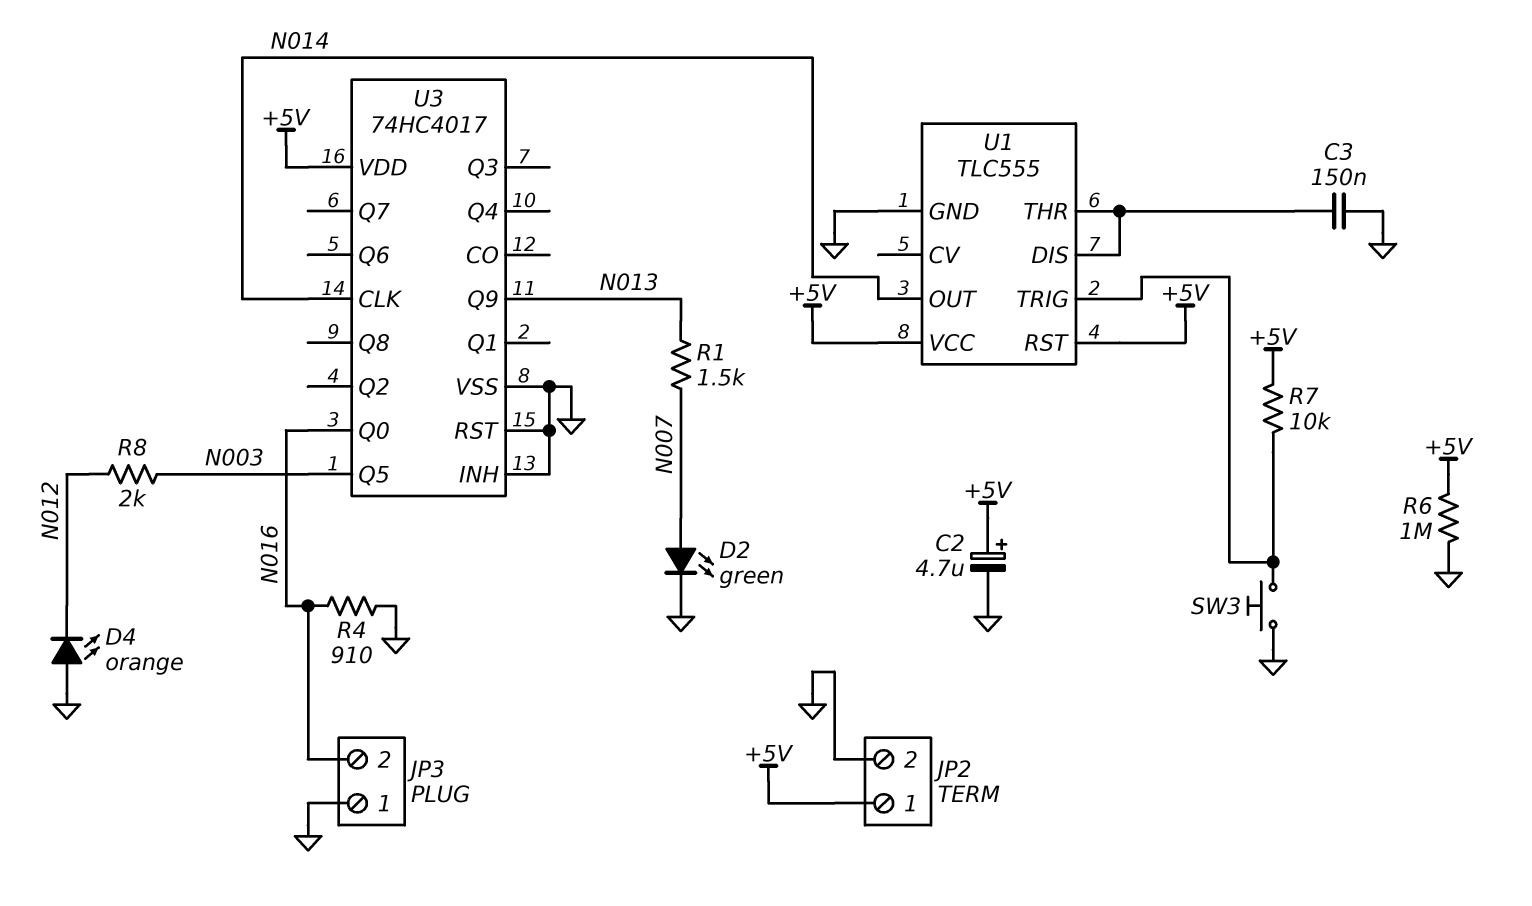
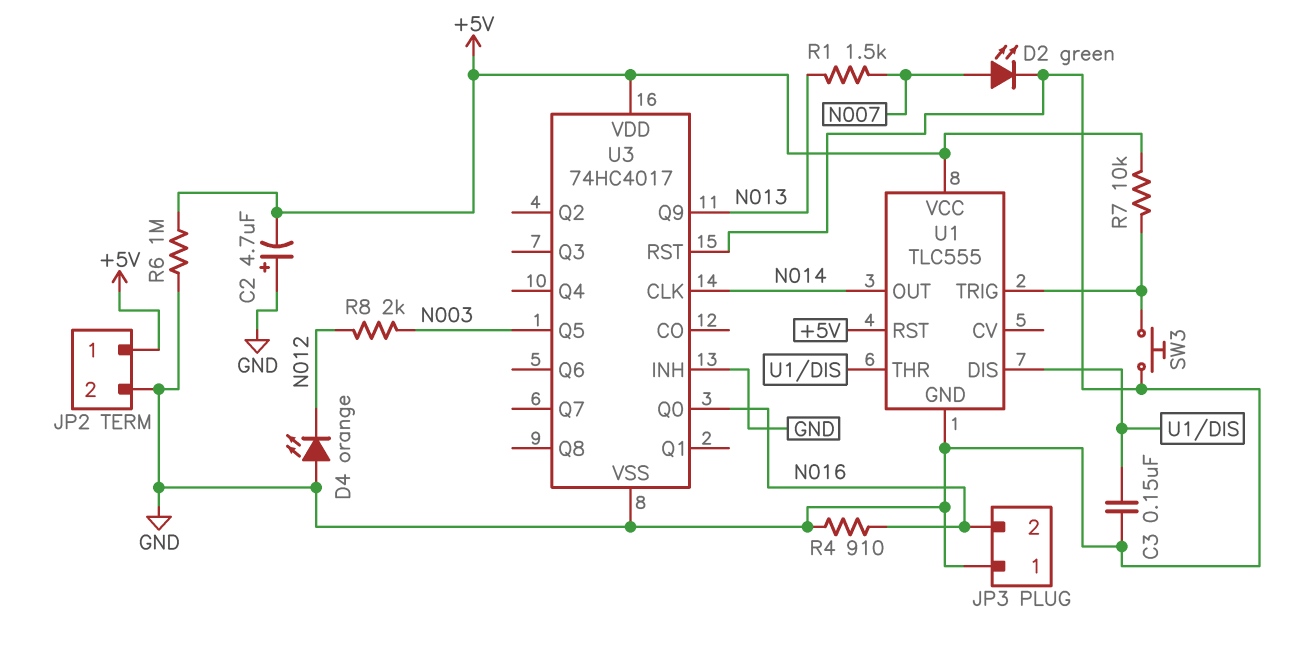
C2: 4.7uF (plus +5V, minus GND) -> 4.7uF (plus GND, minus +5V)

